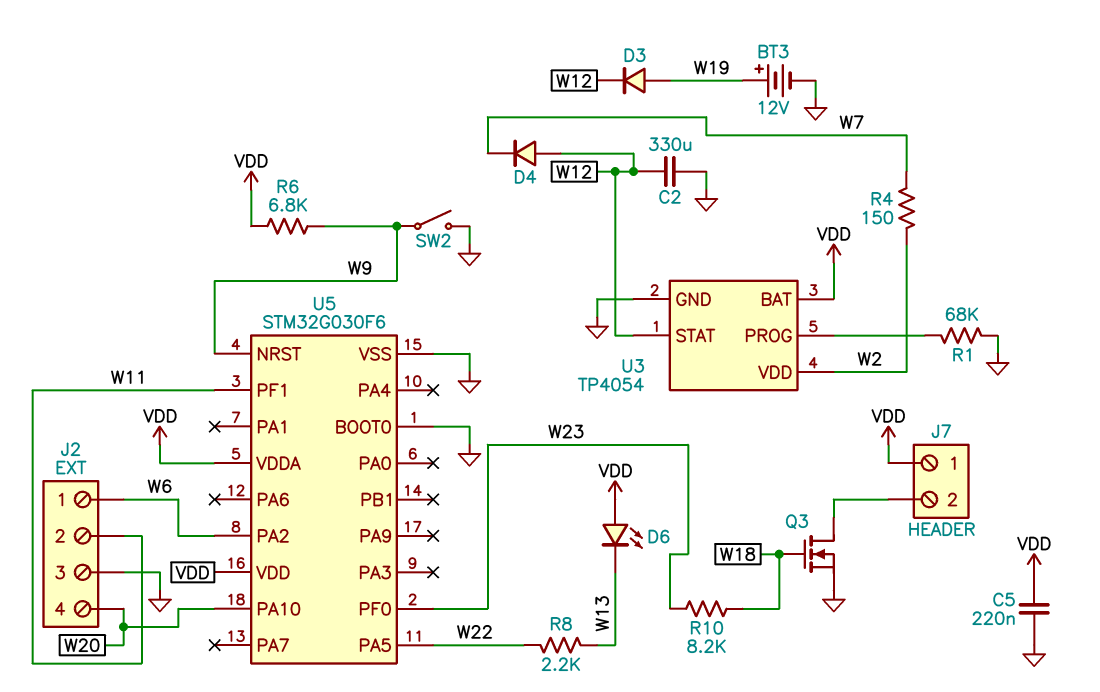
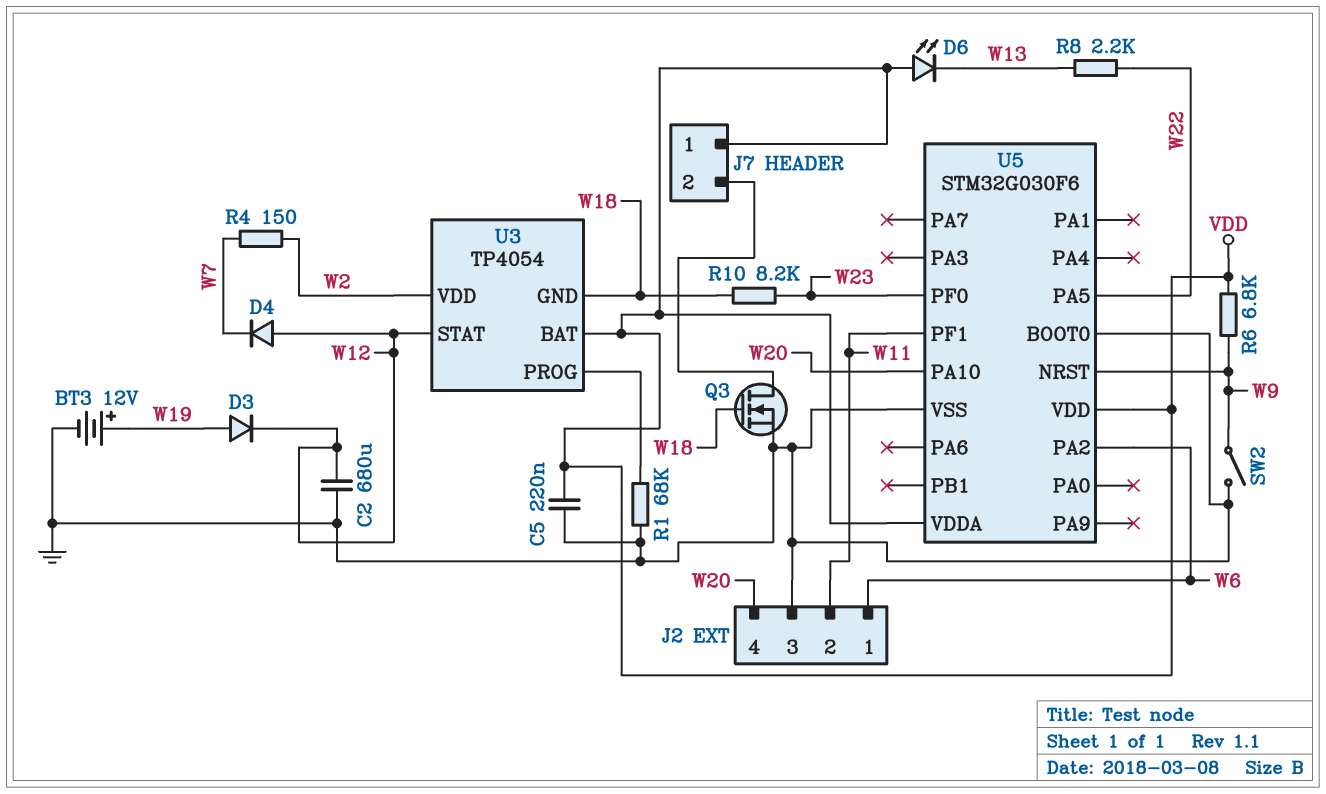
C2: 330uF (GND, W12) -> 680uF (GND, W12)
U3 pin GND: GND -> W18

